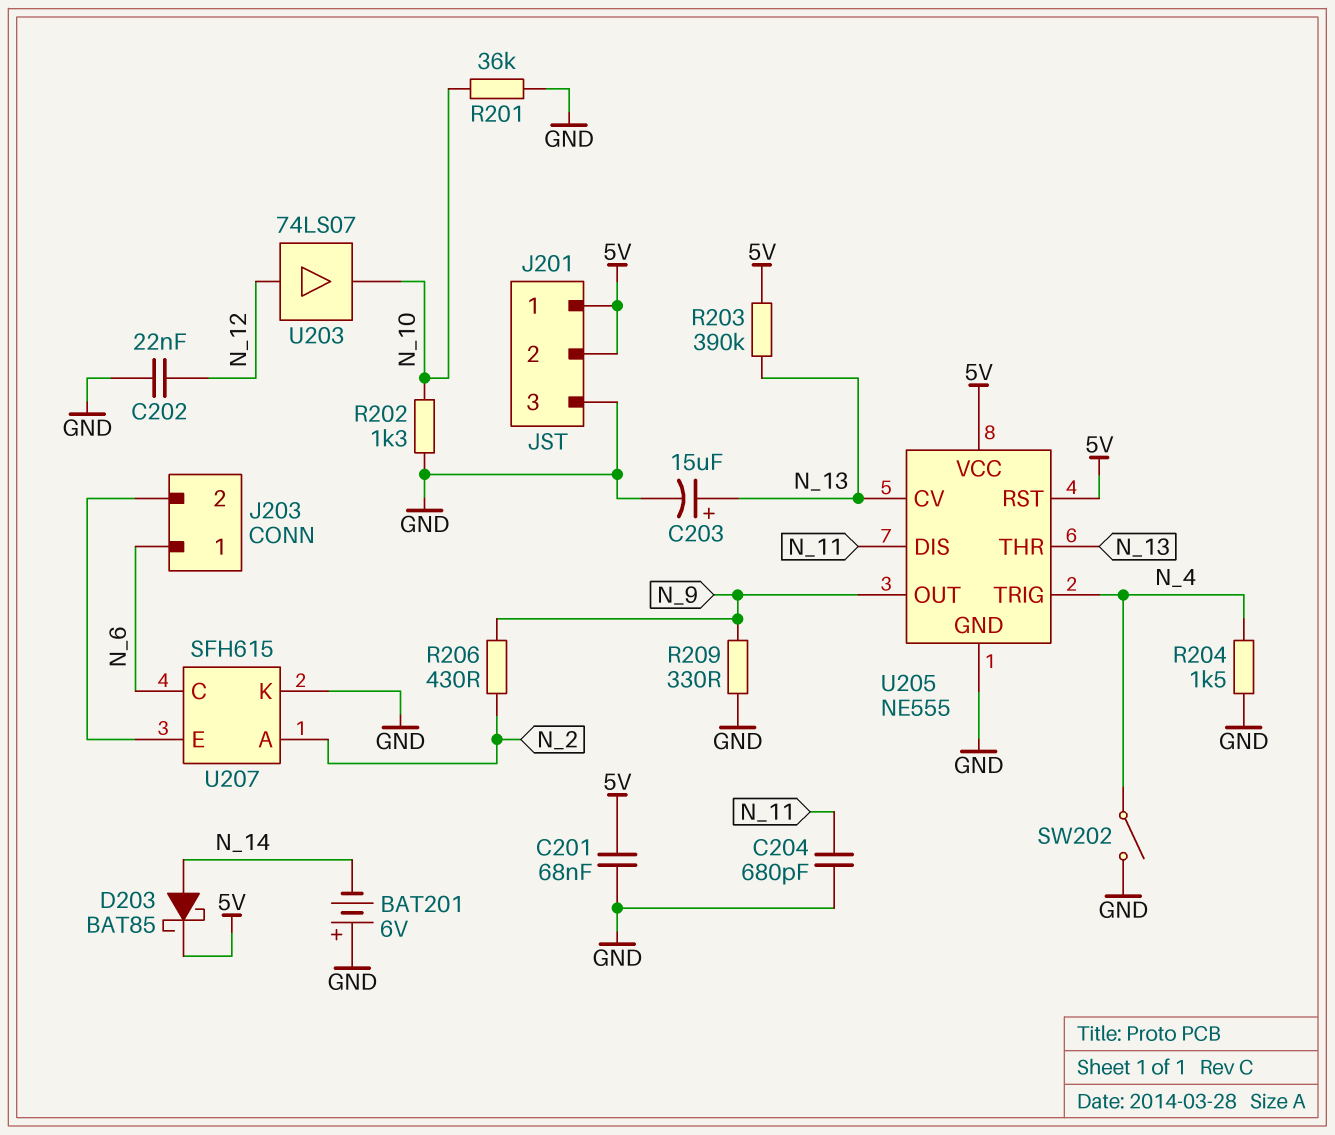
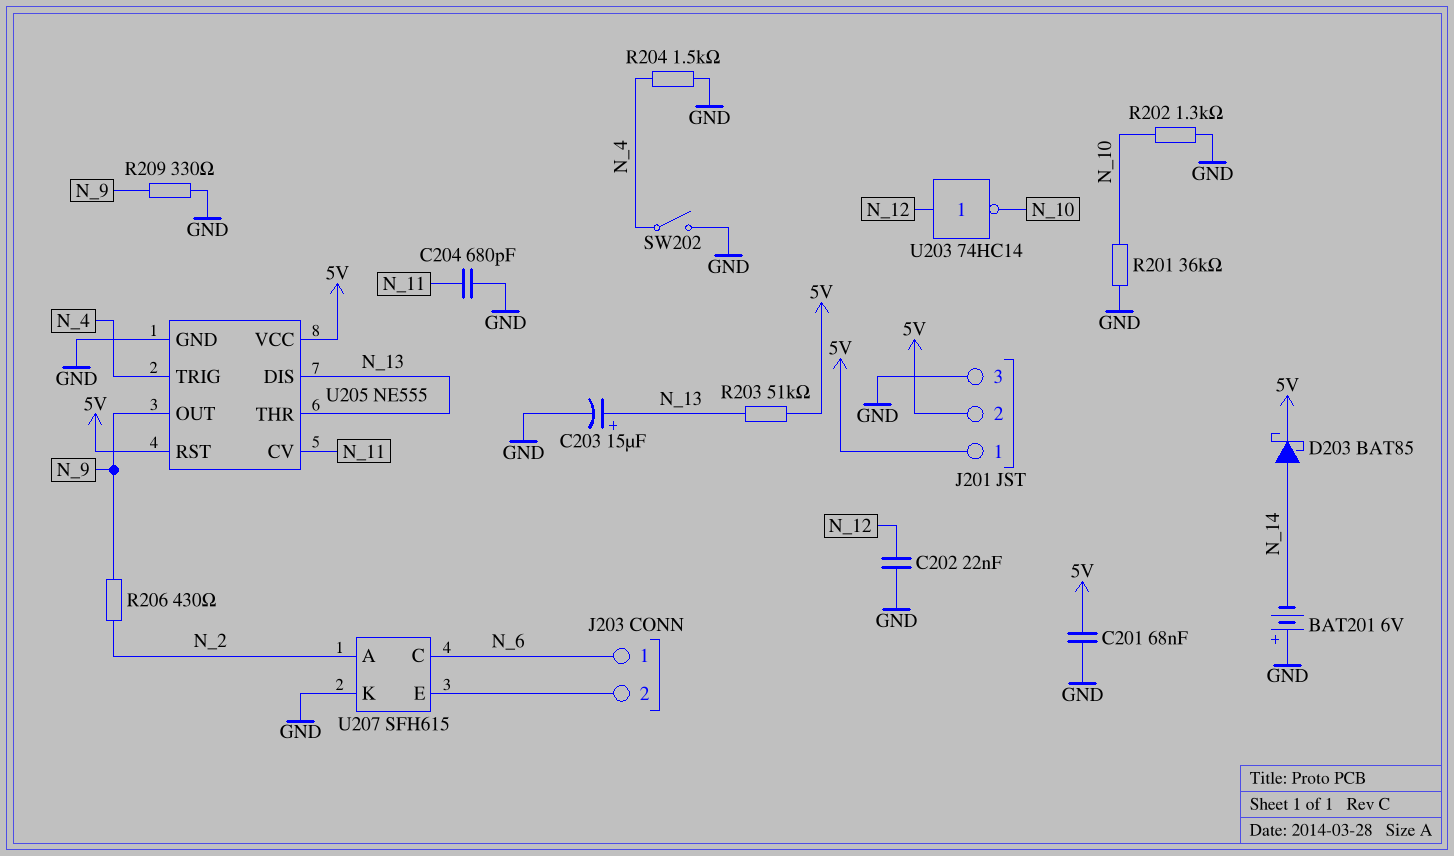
R203: 390k (5V, N_13) -> 51k (5V, N_13)
U203: buffer 74LS07 (in N_12, out N_10) -> NOT 74HC14 (in N_12, out N_10)
U205 pin CV: N_13 -> N_11
U205 pin DIS: N_11 -> N_13

